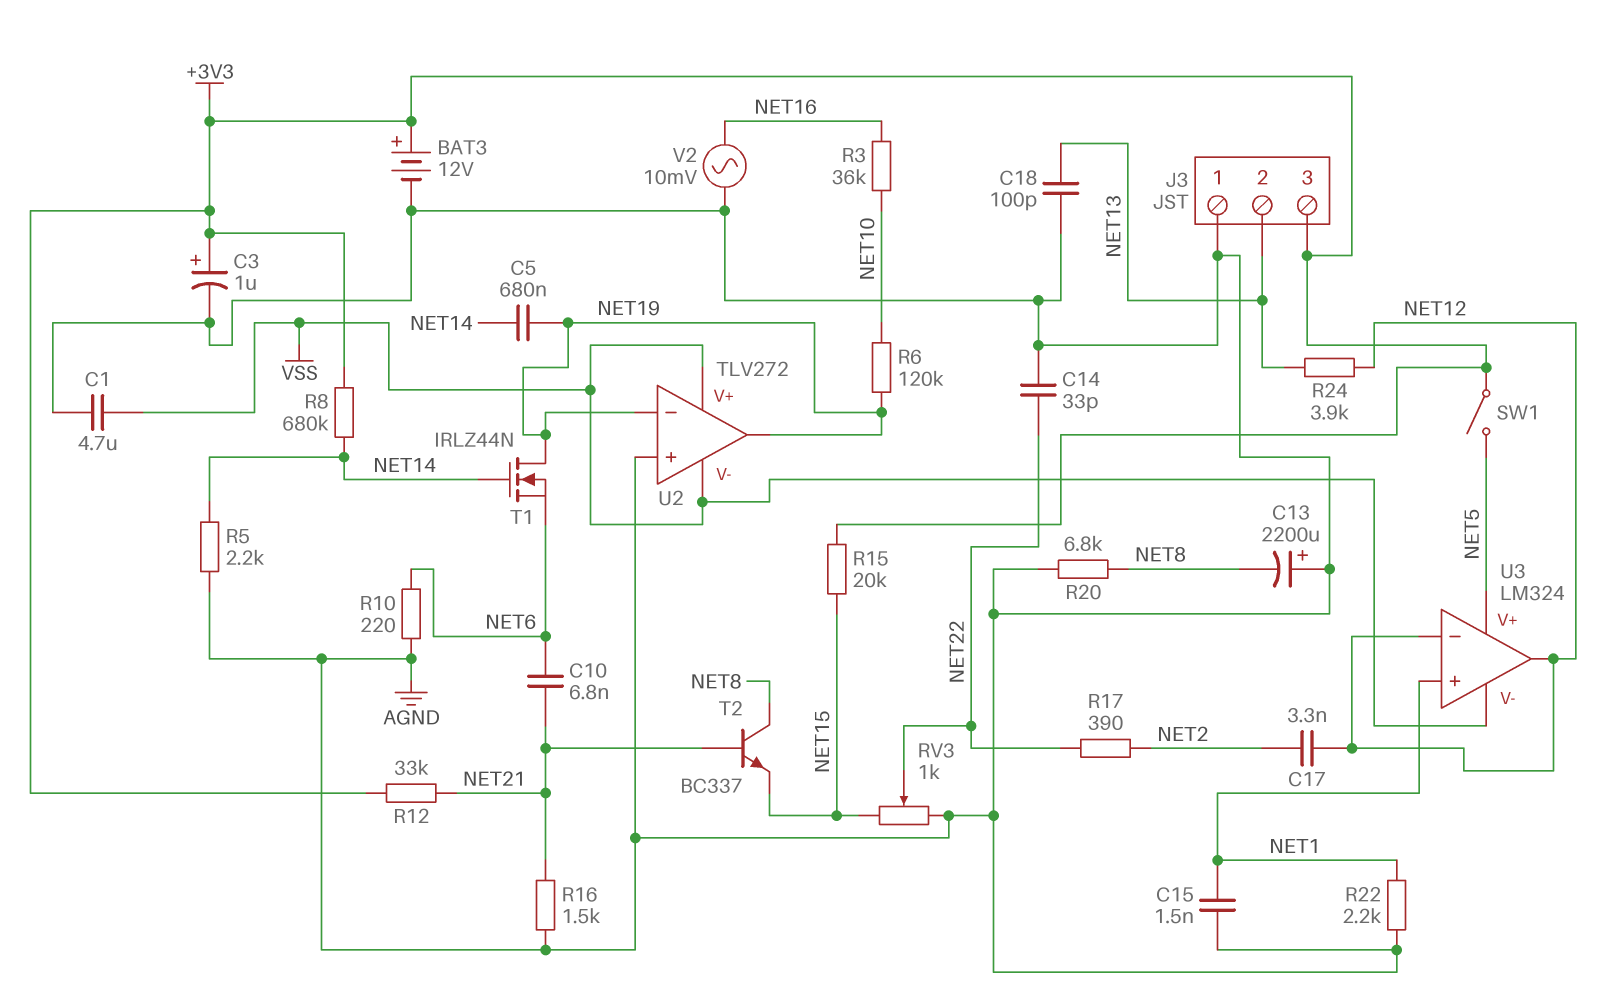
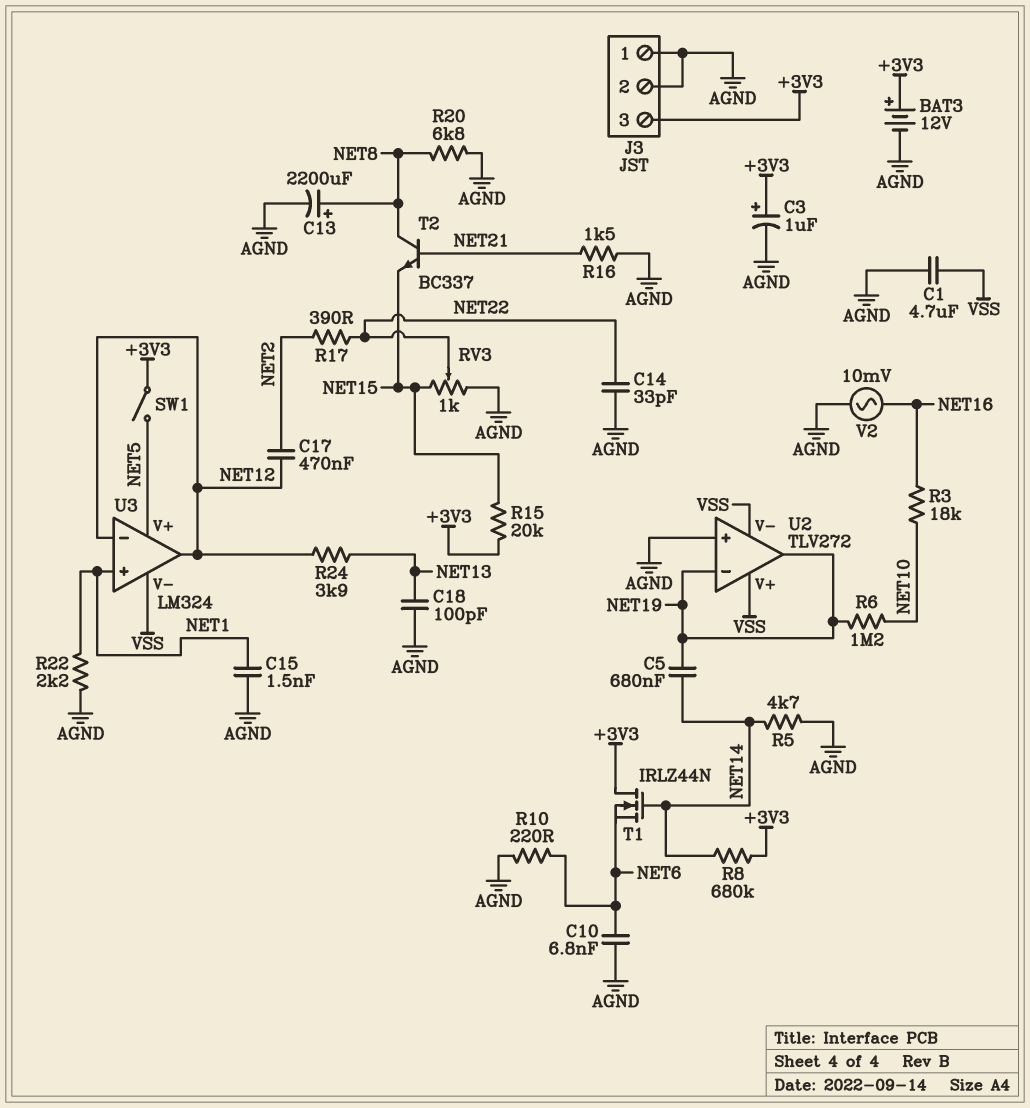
C10: 6.8nF (NET6, NET21) -> 6.8nF (AGND, NET6)
C13: 2200uF (plus AGND, minus NET8) -> 2200uF (plus NET8, minus AGND)
C17: 3.3nF (NET2, NET12) -> 470nF (NET2, NET12)
J3 pin 2: NET13 -> AGND
R3: 36k (NET10, NET16) -> 18k (NET10, NET16)
R5: 2.2k (AGND, NET14) -> 4.7k (AGND, NET14)
R6: 120k (NET10, NET19) -> 1.2M (NET10, NET19)
R12: 33k (+3V3, NET21) -> none
T1: NMOS IRLZ44N (G NET14, D NET19, S NET6) -> NMOS IRLZ44N (G NET14, D +3V3, S NET6)

